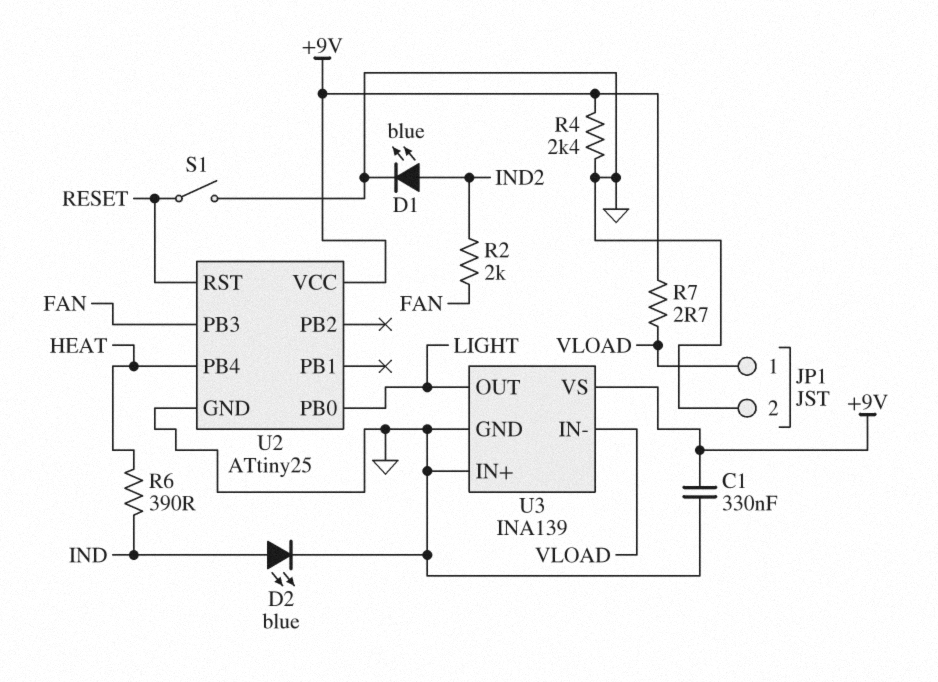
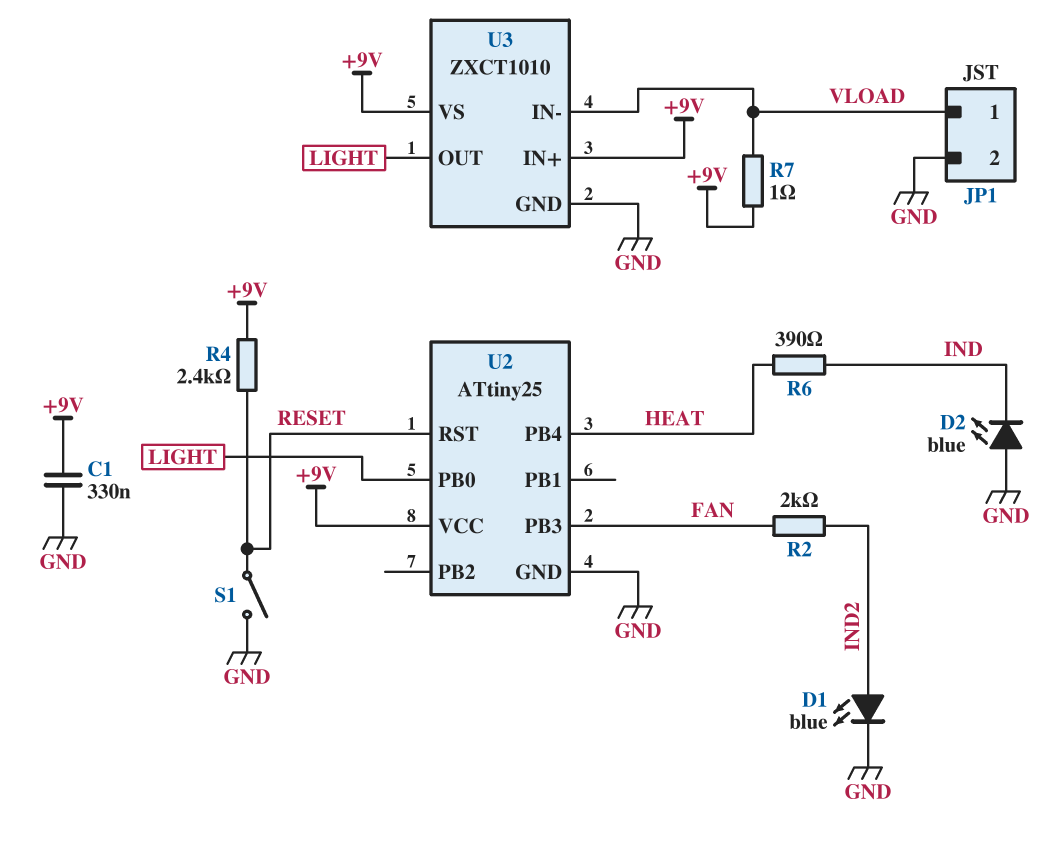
D2: LED blue (A IND, K GND) -> LED blue (A GND, K IND)
R4: 2.4k (+9V, GND) -> 2.4k (+9V, RESET)
R7: 2.7 (+9V, VLOAD) -> 1 (+9V, VLOAD)
U3: INA139 -> ZXCT1010
U3 pin IN+: GND -> +9V

